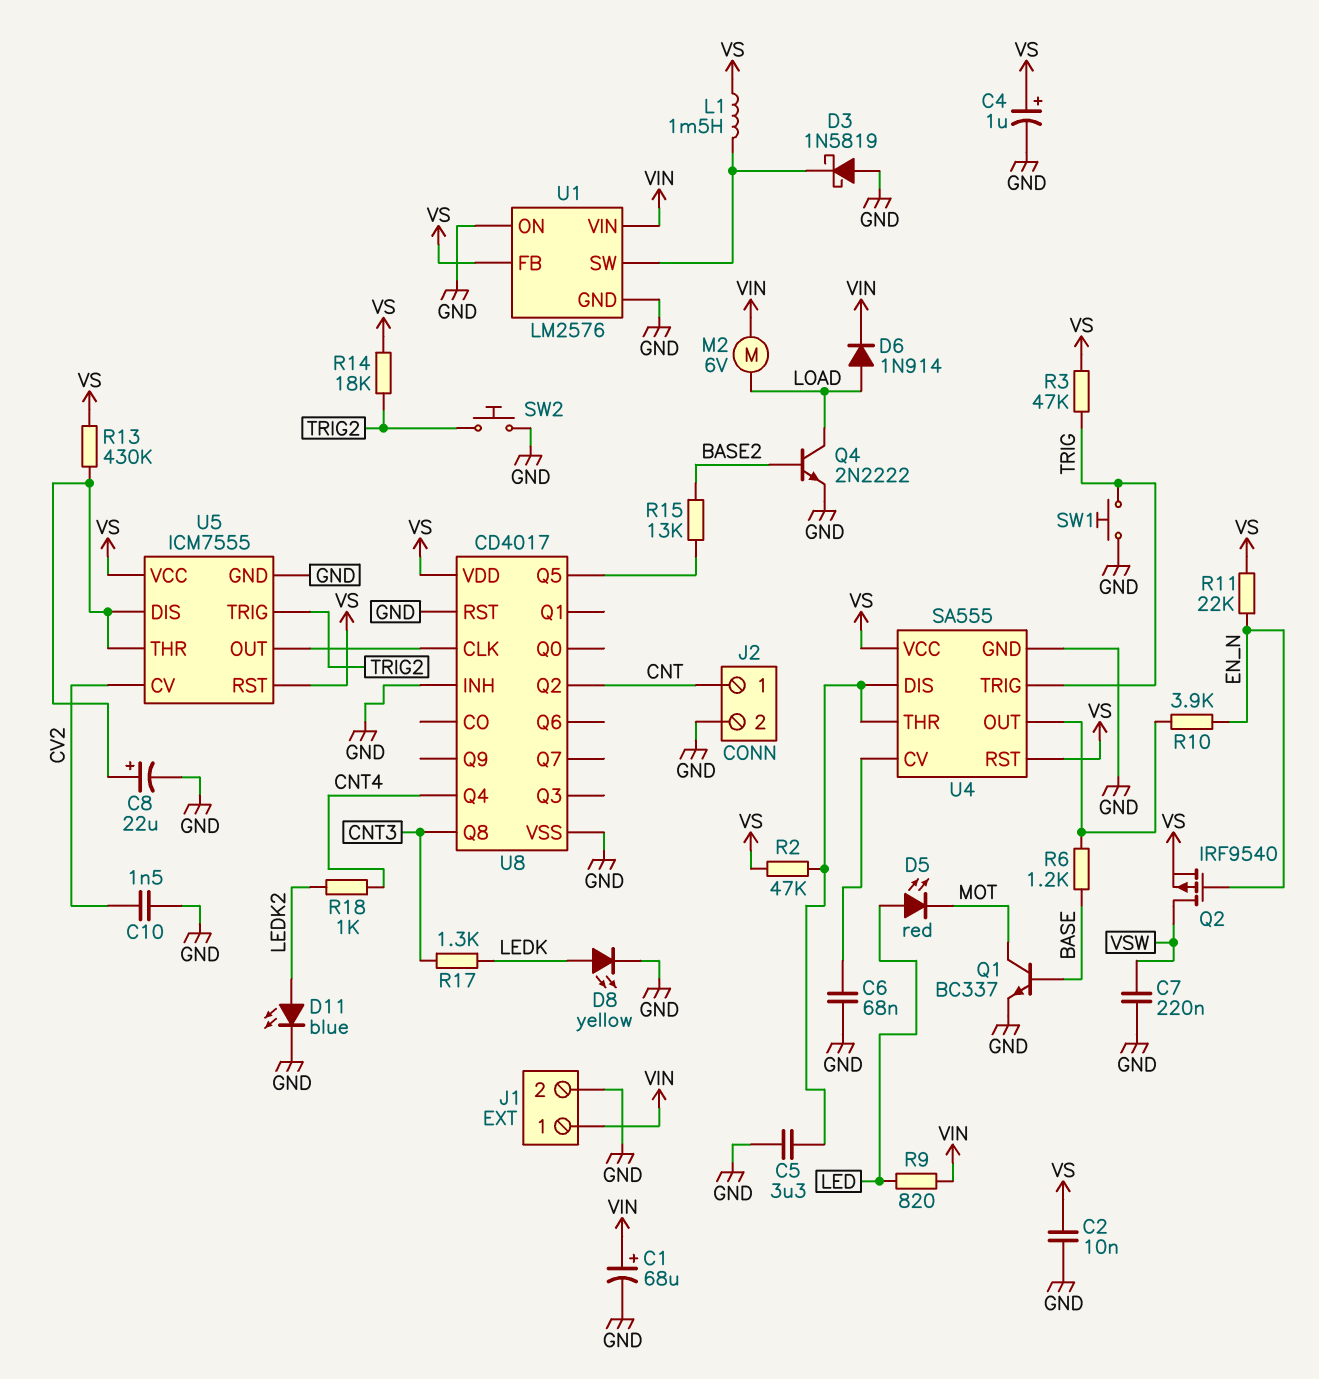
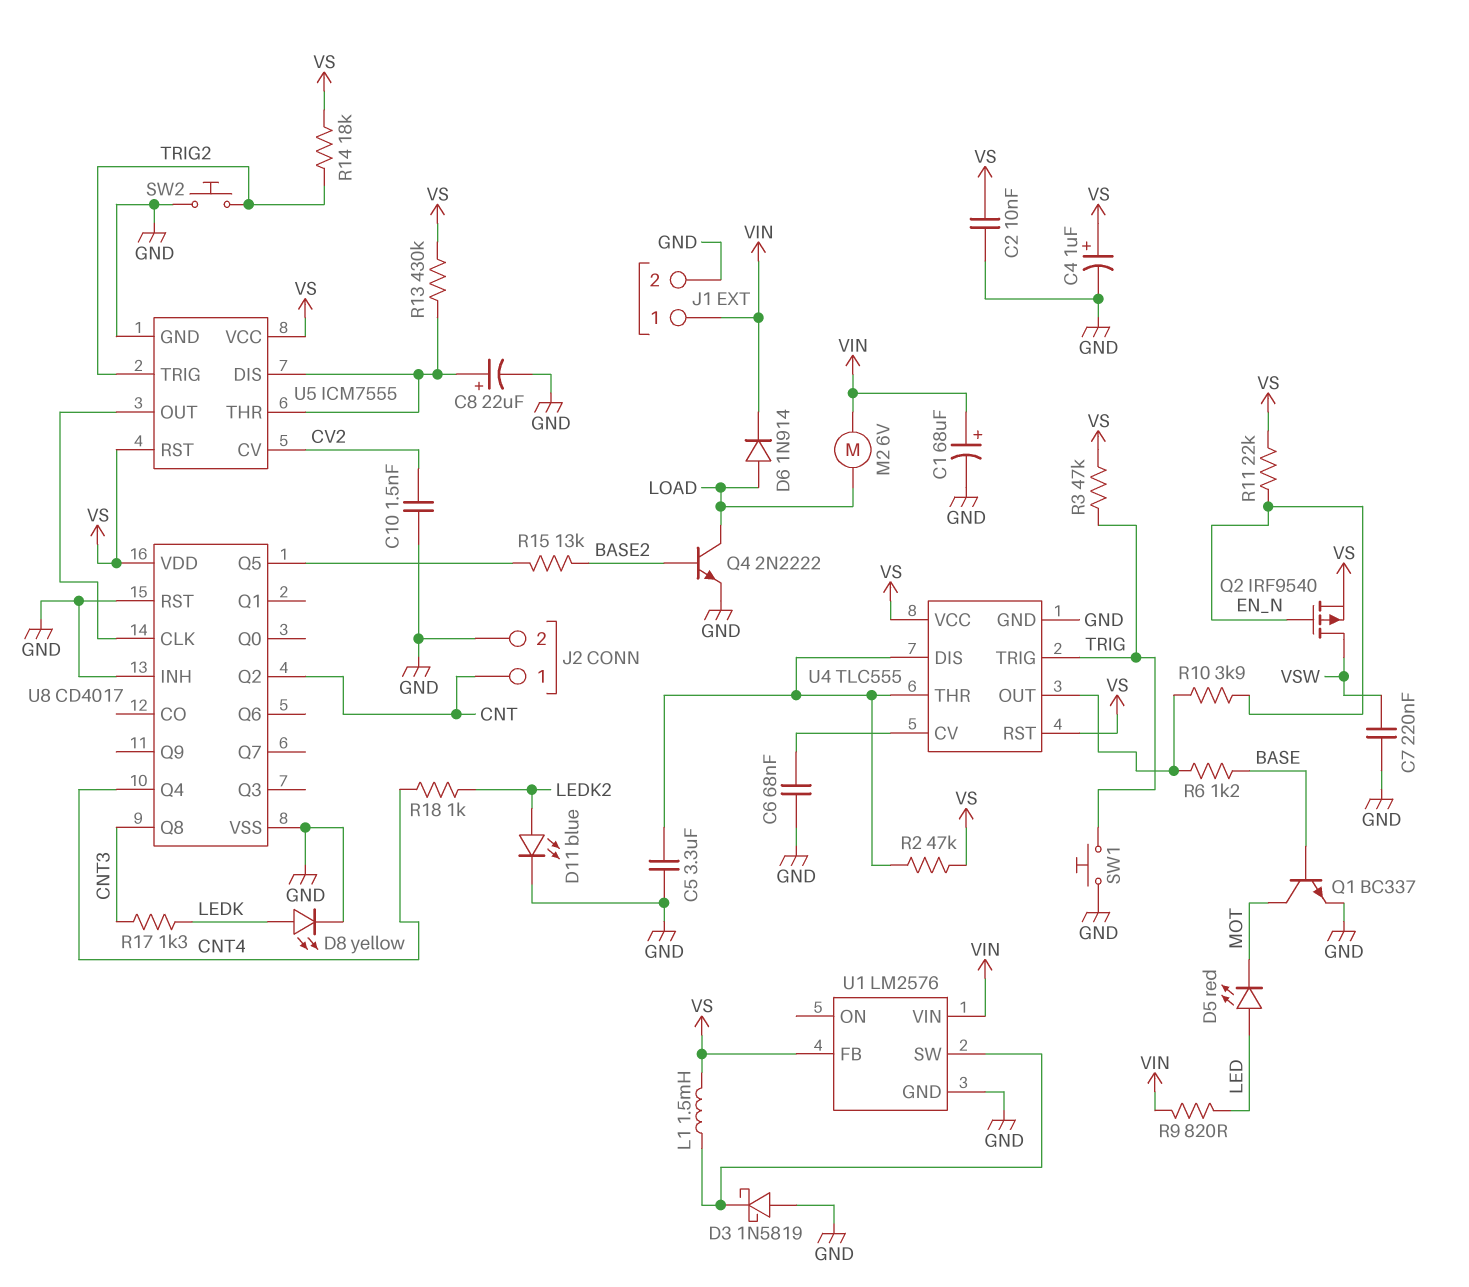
U1 pin ON: GND -> none
U4: SA555 -> TLC555

